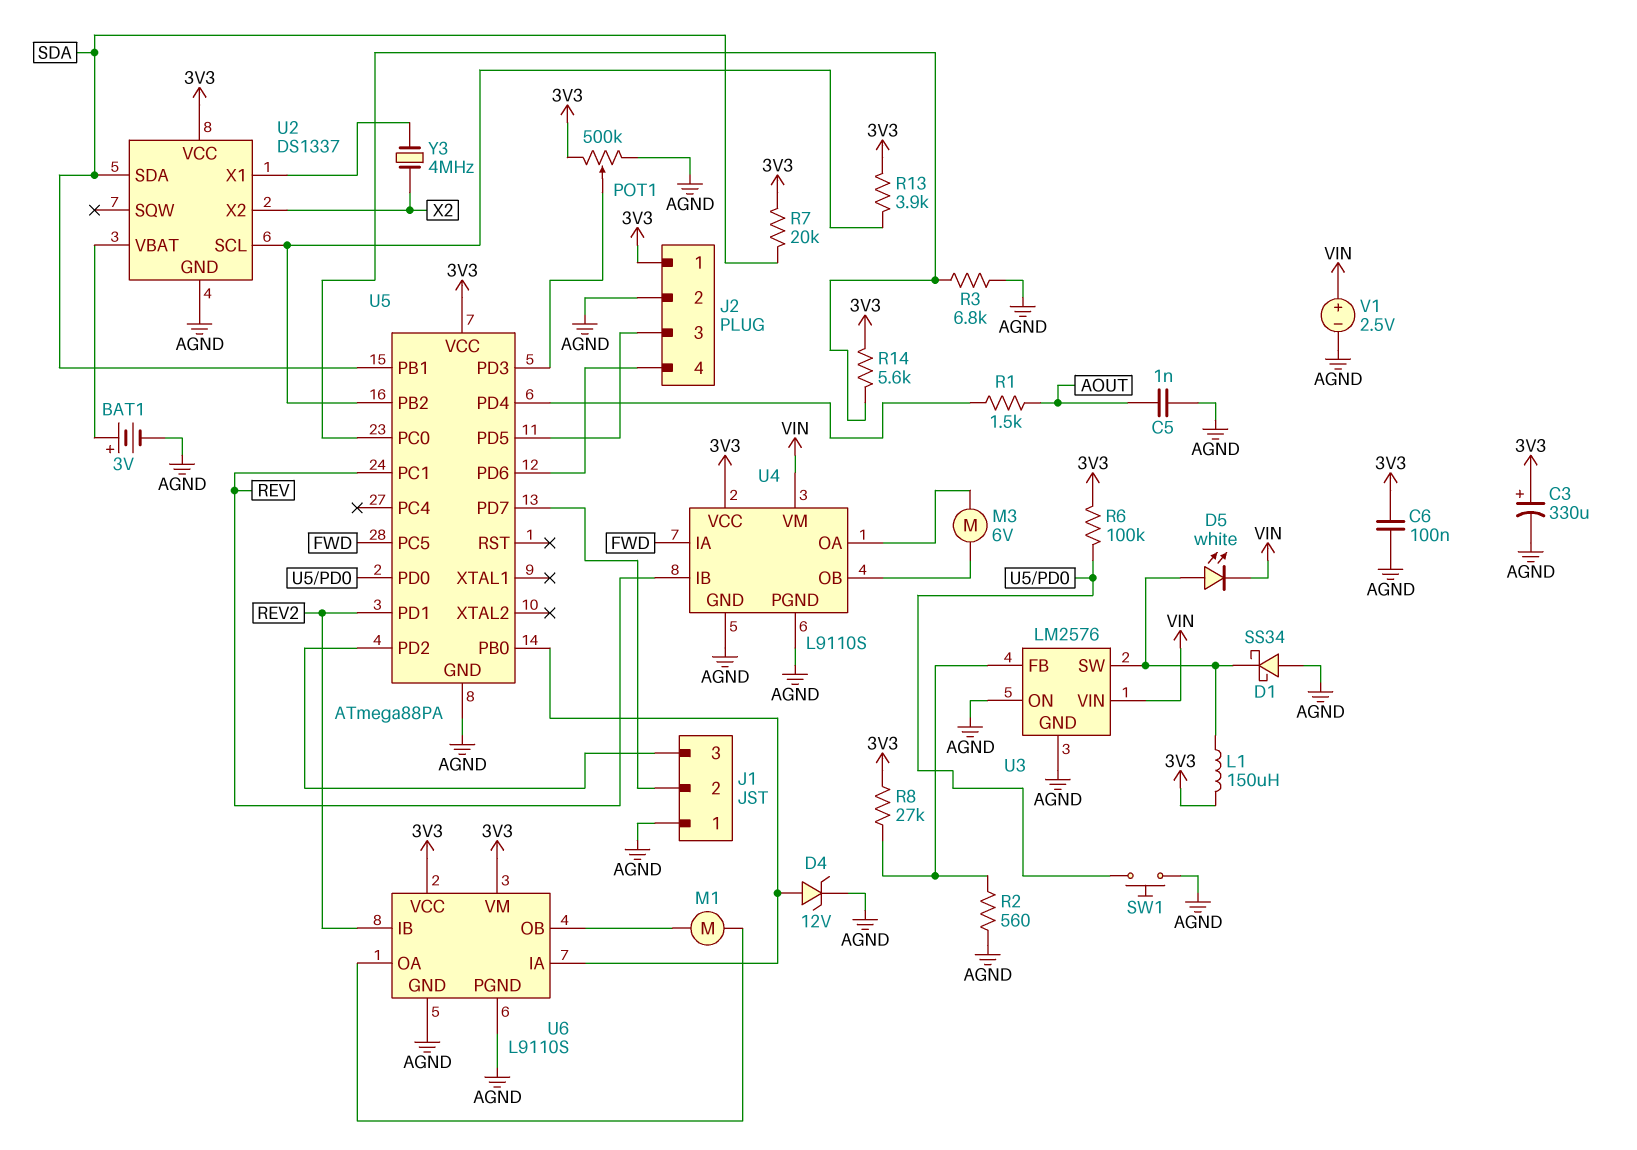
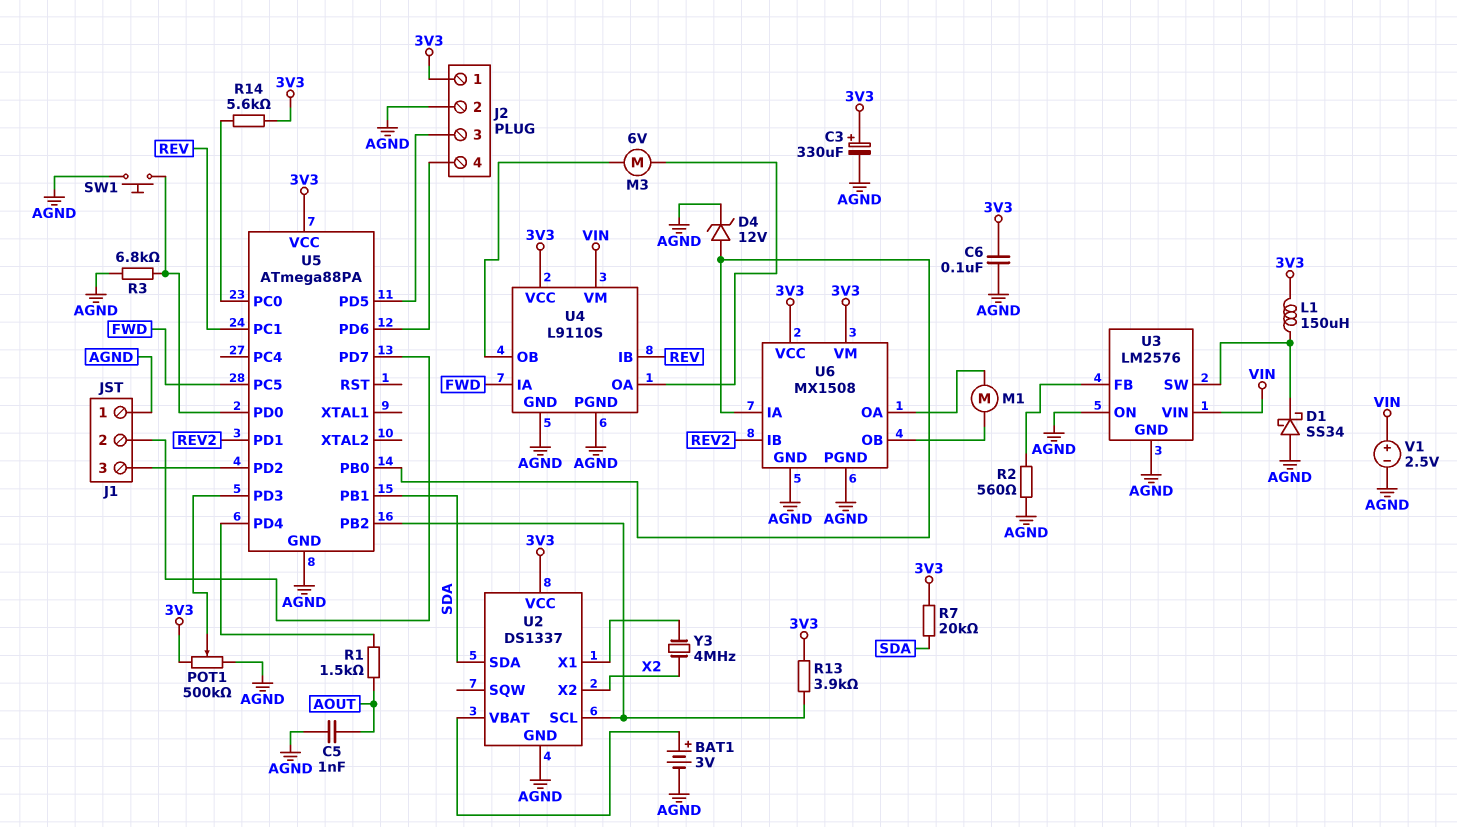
D5: LED white (A U3/SW, K VIN) -> none
R3: 6.8k (AGND, U5/PC0) -> 6.8k (AGND, U5/PD0)
R6: 100k (3V3, U5/PD0) -> none
R8: 27k (3V3, U3/FB) -> none
U6: L9110S -> MX1508

